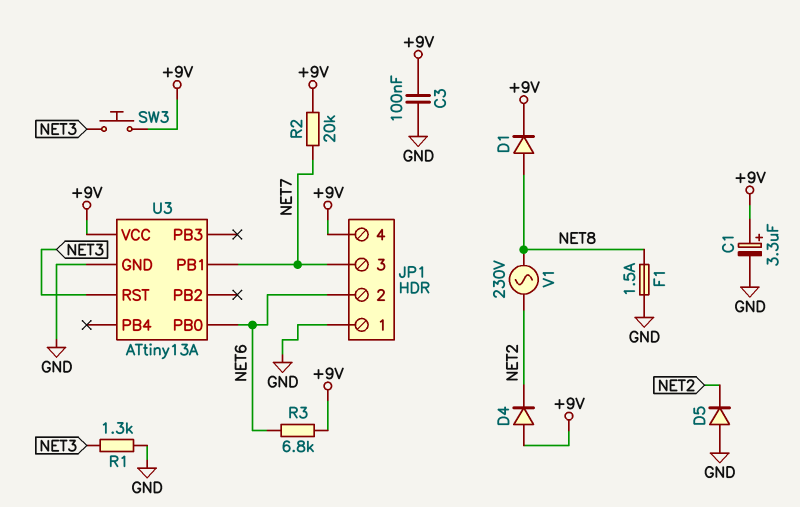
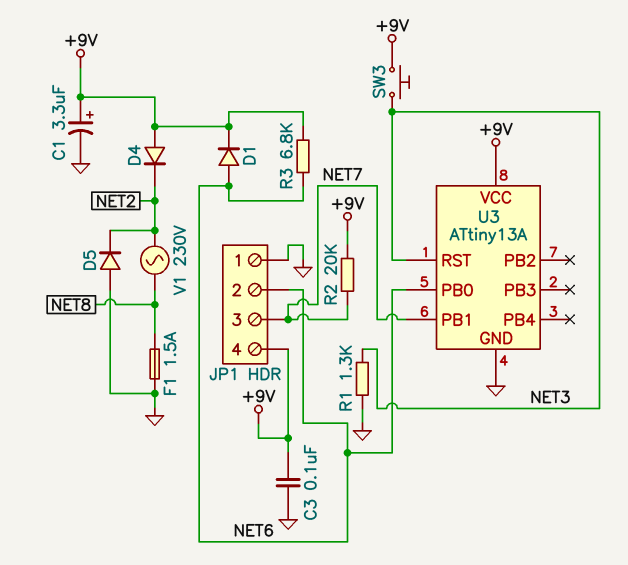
D1: diode (A NET8, K +9V) -> diode (A NET6, K +9V)

